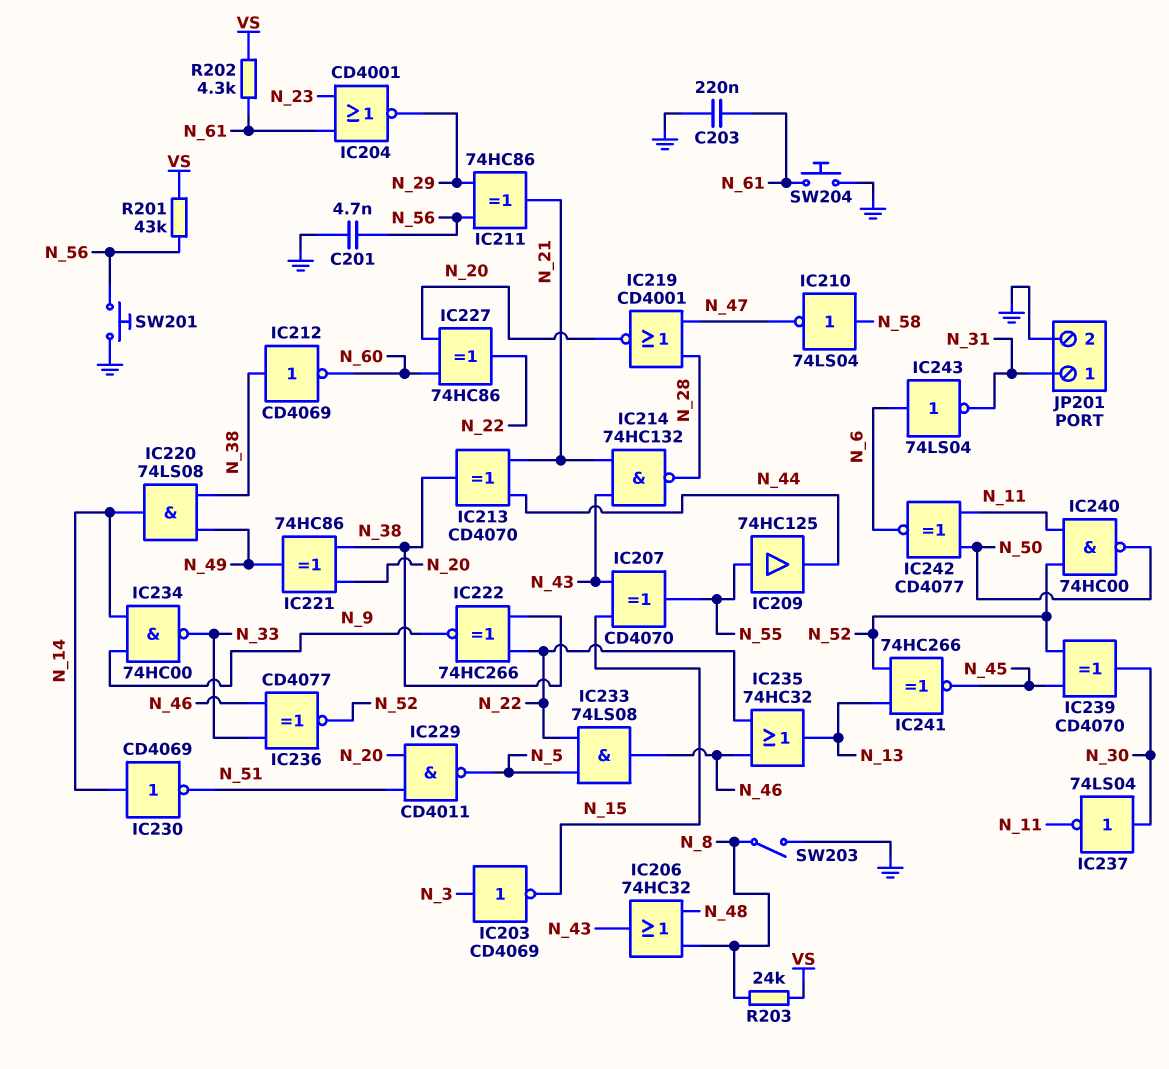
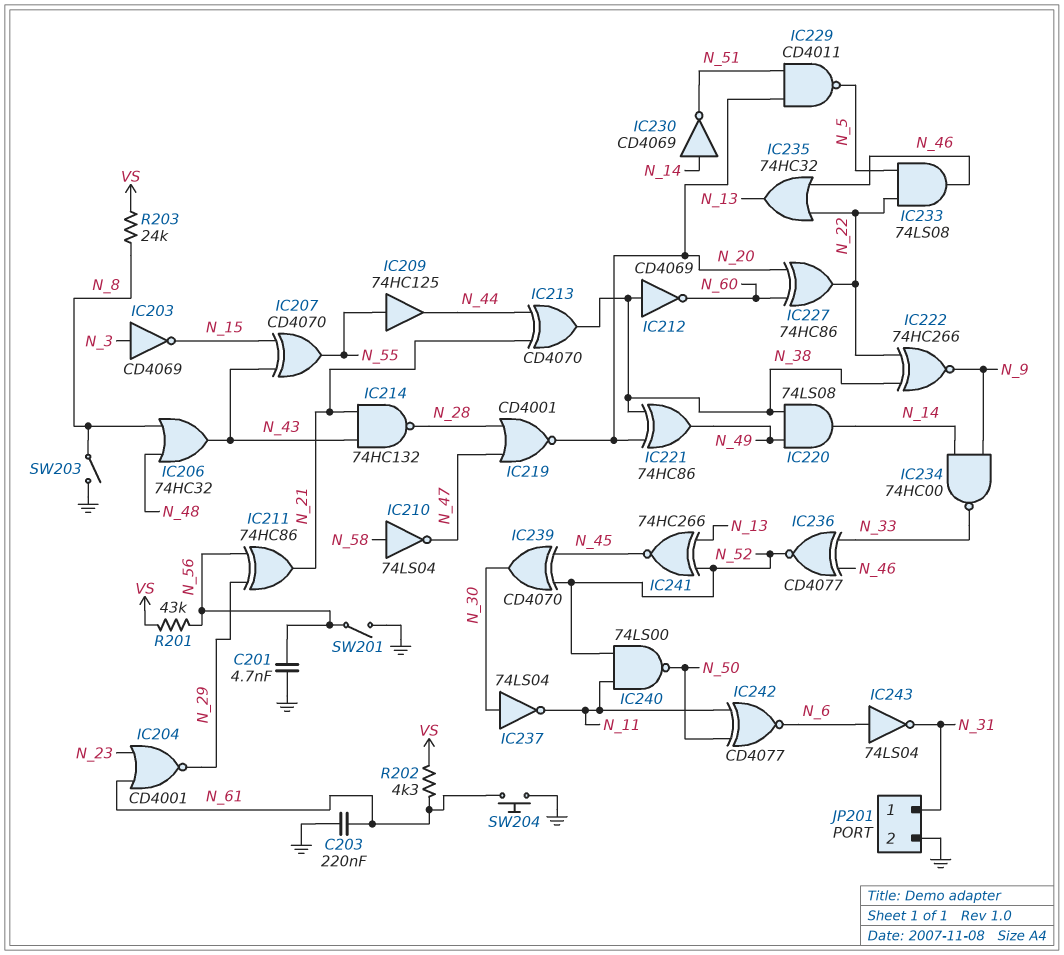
IC240: NAND 74HC00 (in N_11, in N_52, out N_50) -> NAND 74LS00 (in N_11, in N_52, out N_50)
SW201: button (GND, N_56) -> switch (GND, N_56)

